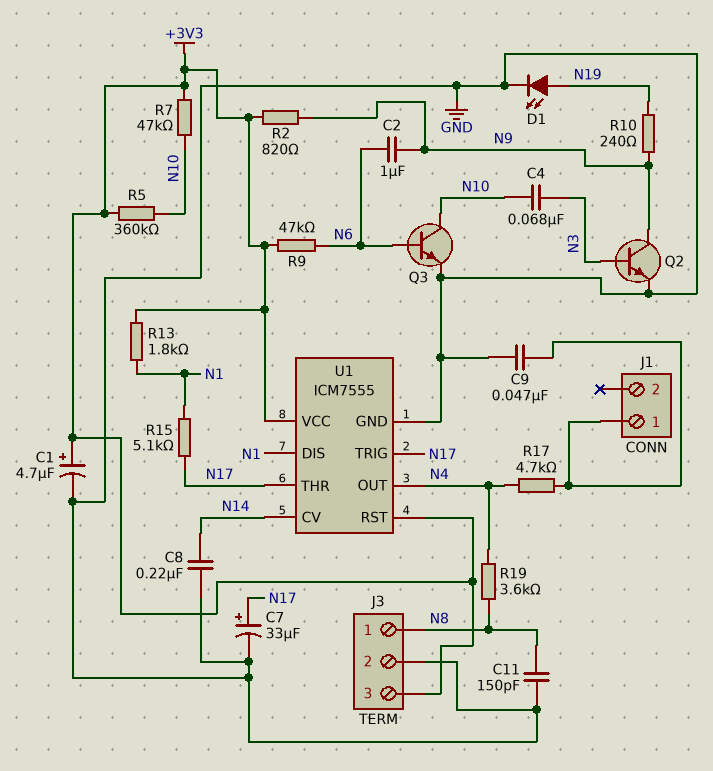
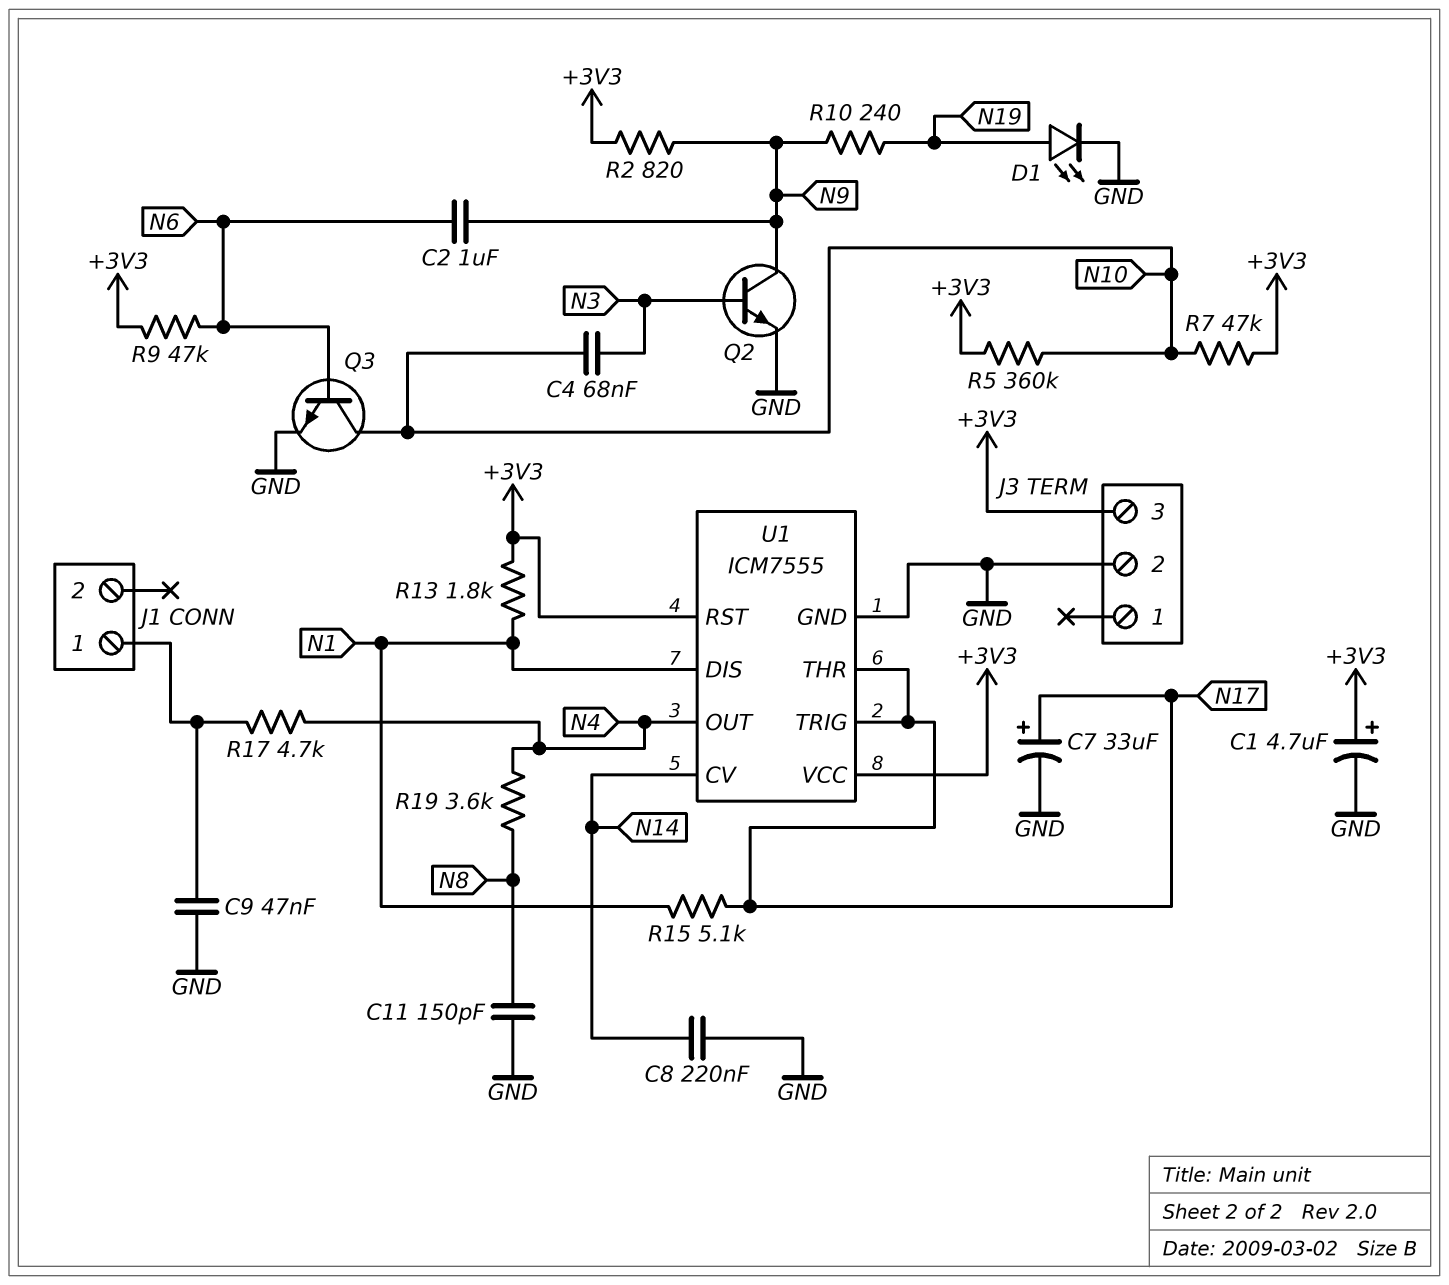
J3 pin 1: N8 -> none

